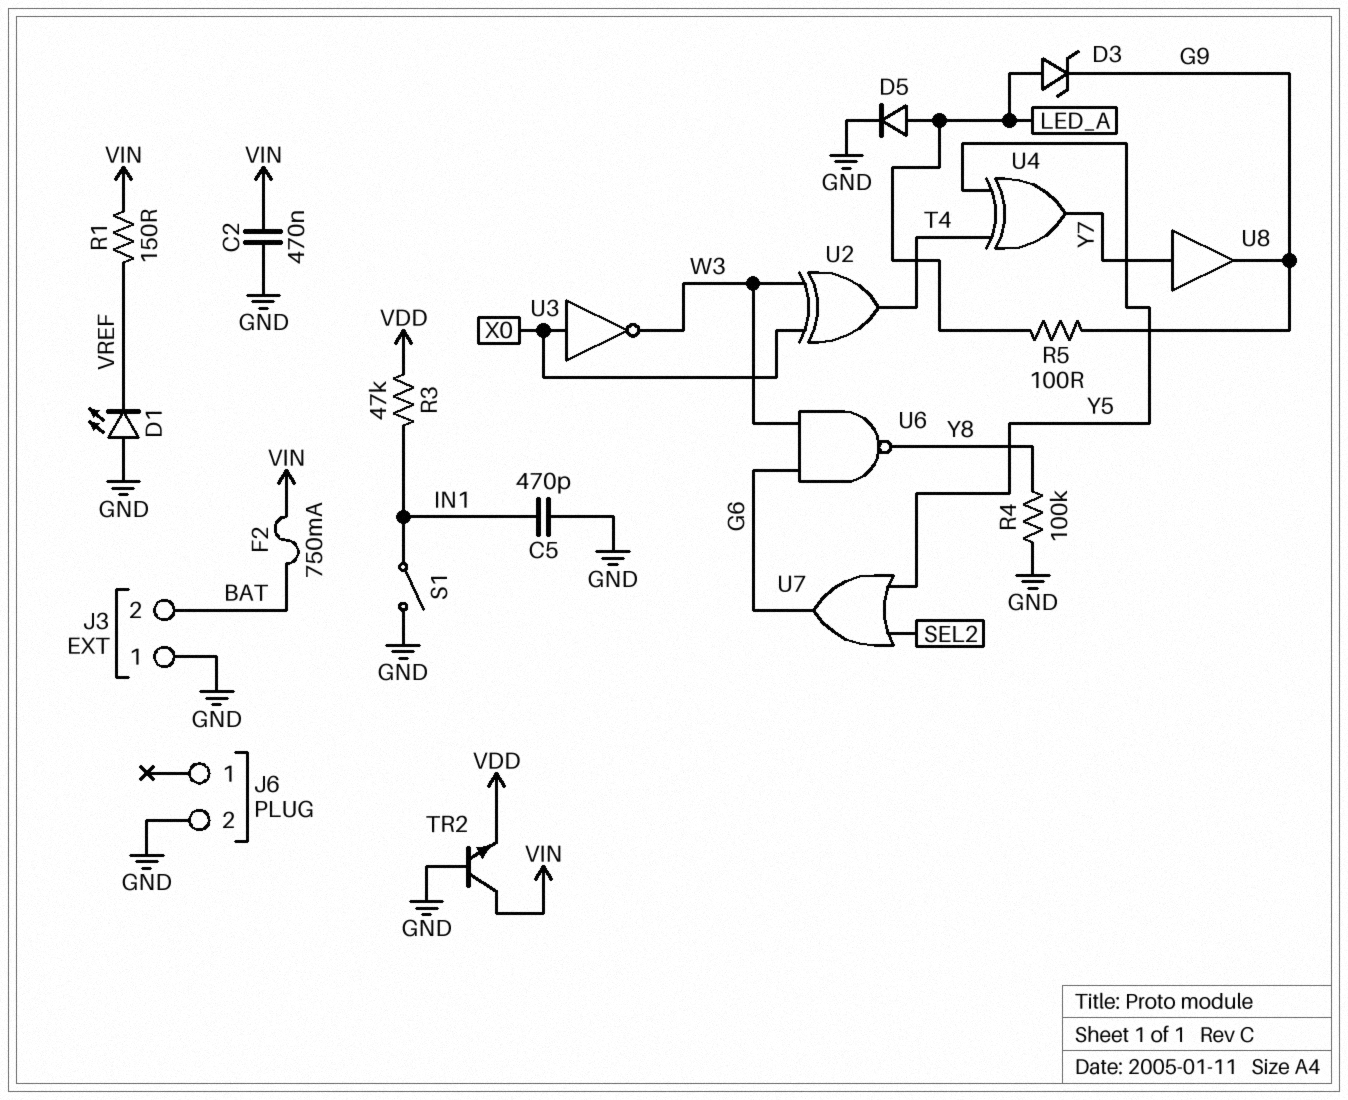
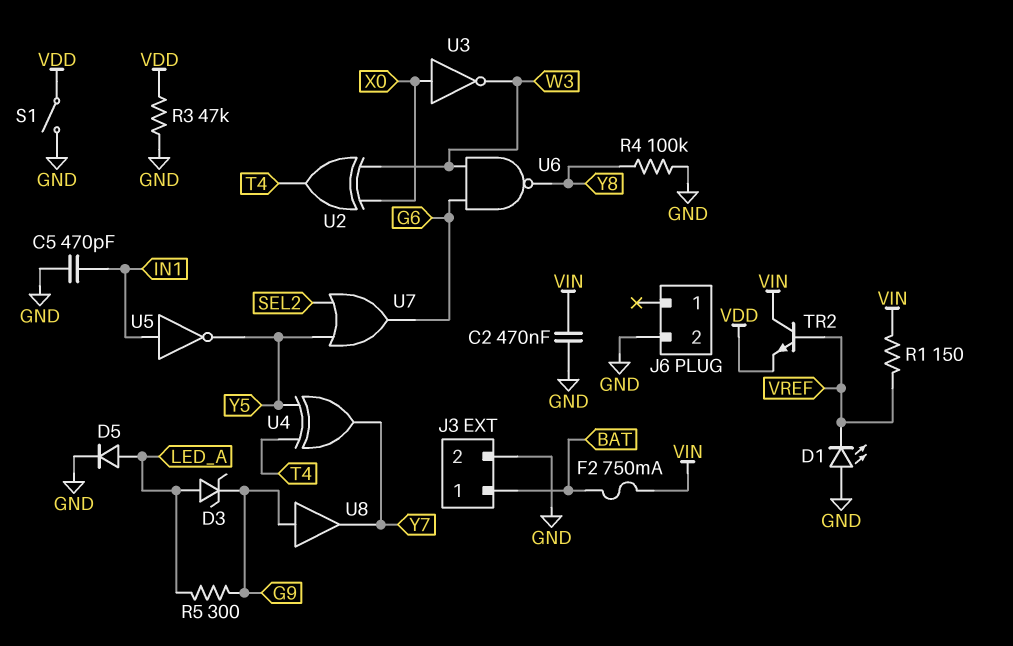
J3 pin 1: GND -> BAT
J3 pin 2: BAT -> GND
R3: 47k (IN1, VDD) -> 47k (GND, VDD)
R5: 100 (G9, LED_A) -> 300 (G9, LED_A)
S1: switch (GND, IN1) -> switch (GND, VDD)
TR2: NPN (B GND, C VIN, E VDD) -> NPN (B VREF, C VIN, E VDD)
U5: none -> NOT (in IN1, out Y5)
U8: buffer (in Y7, out G9) -> buffer (in G9, out Y7)

